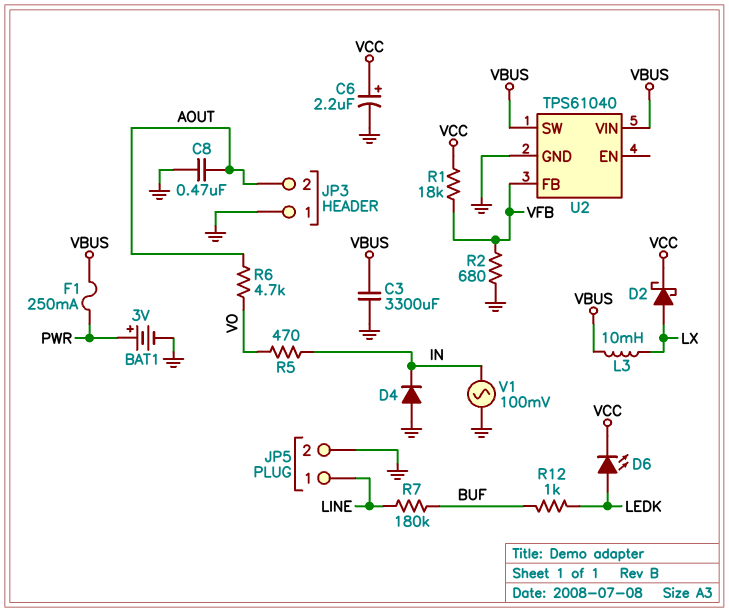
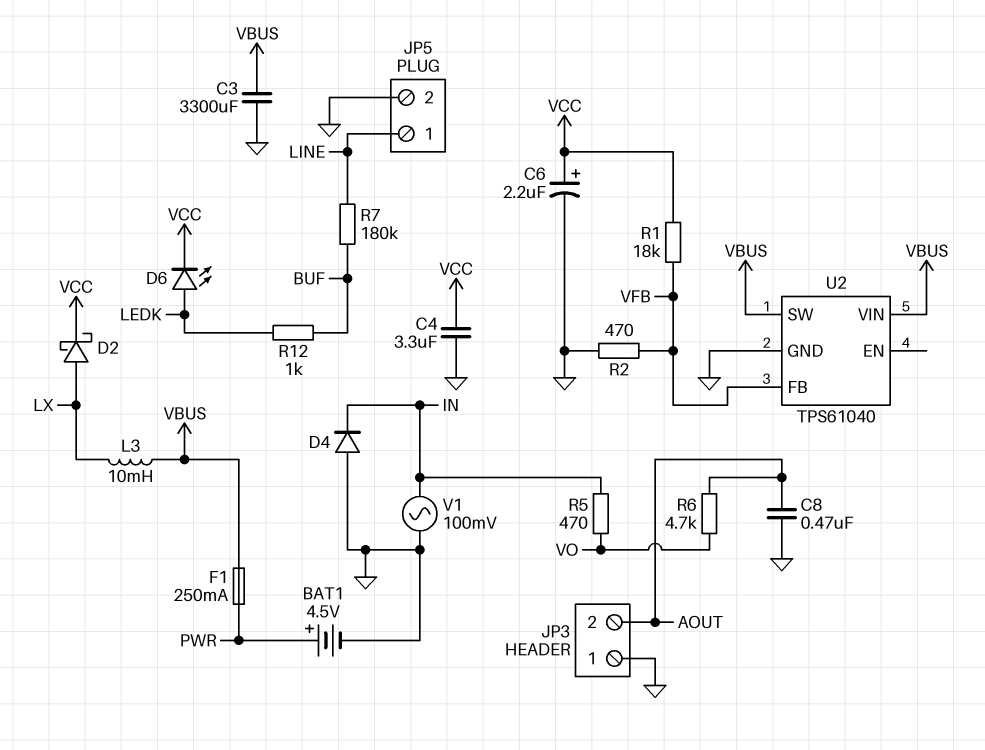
BAT1: 3V (plus PWR, minus GND) -> 4.5V (plus PWR, minus GND)
C4: none -> 3.3uF (GND, VCC)
R2: 680 (GND, VFB) -> 470 (GND, VFB)

